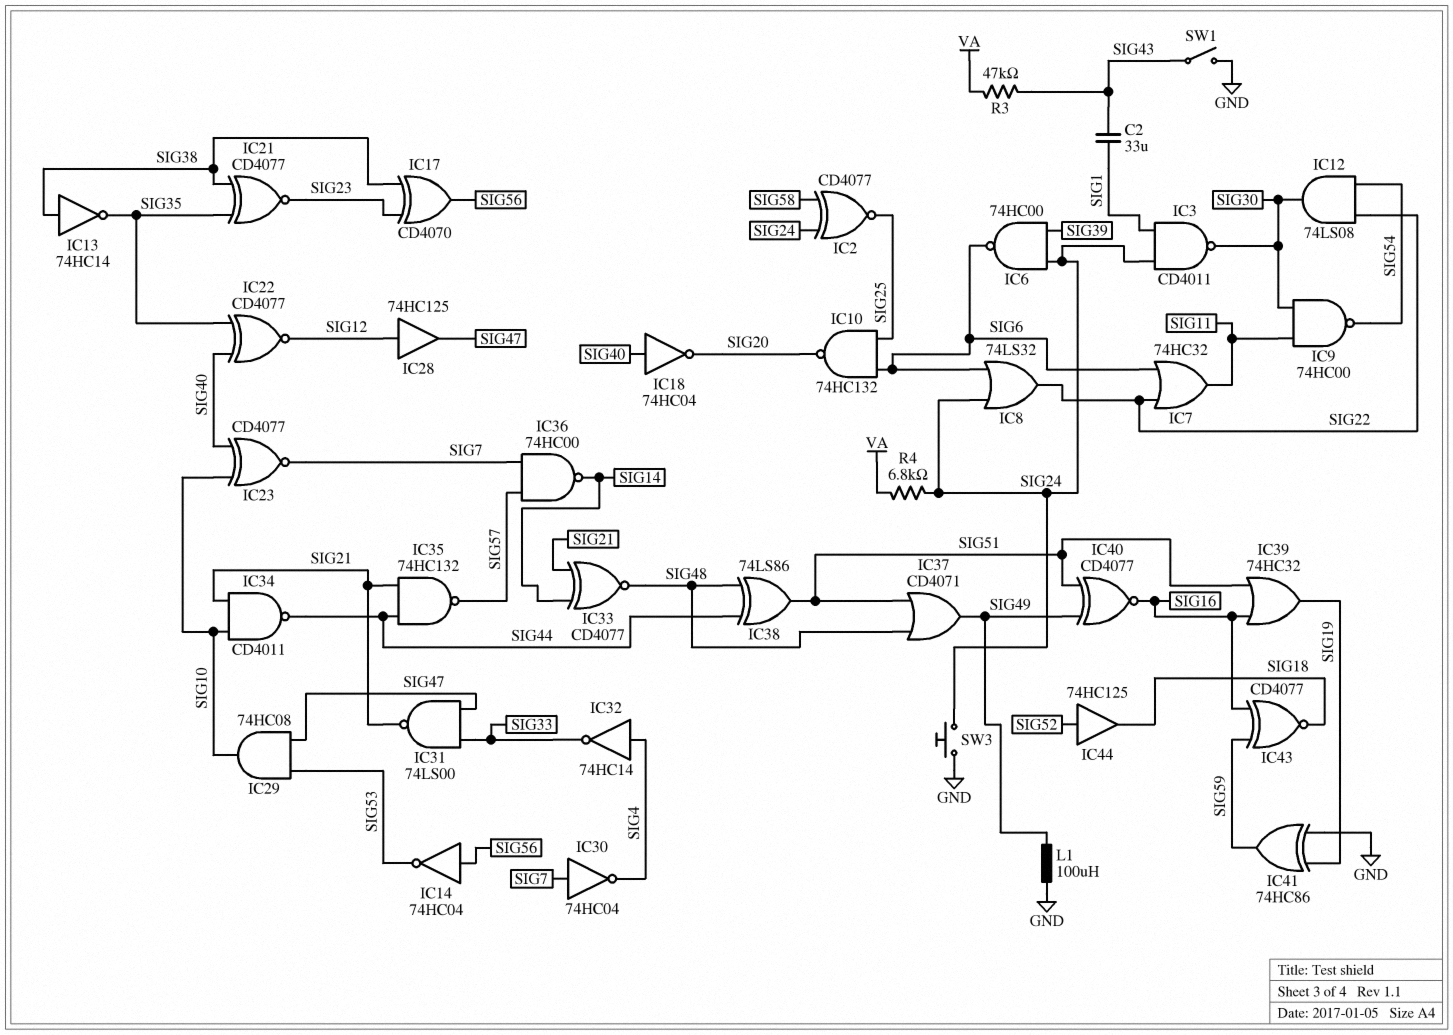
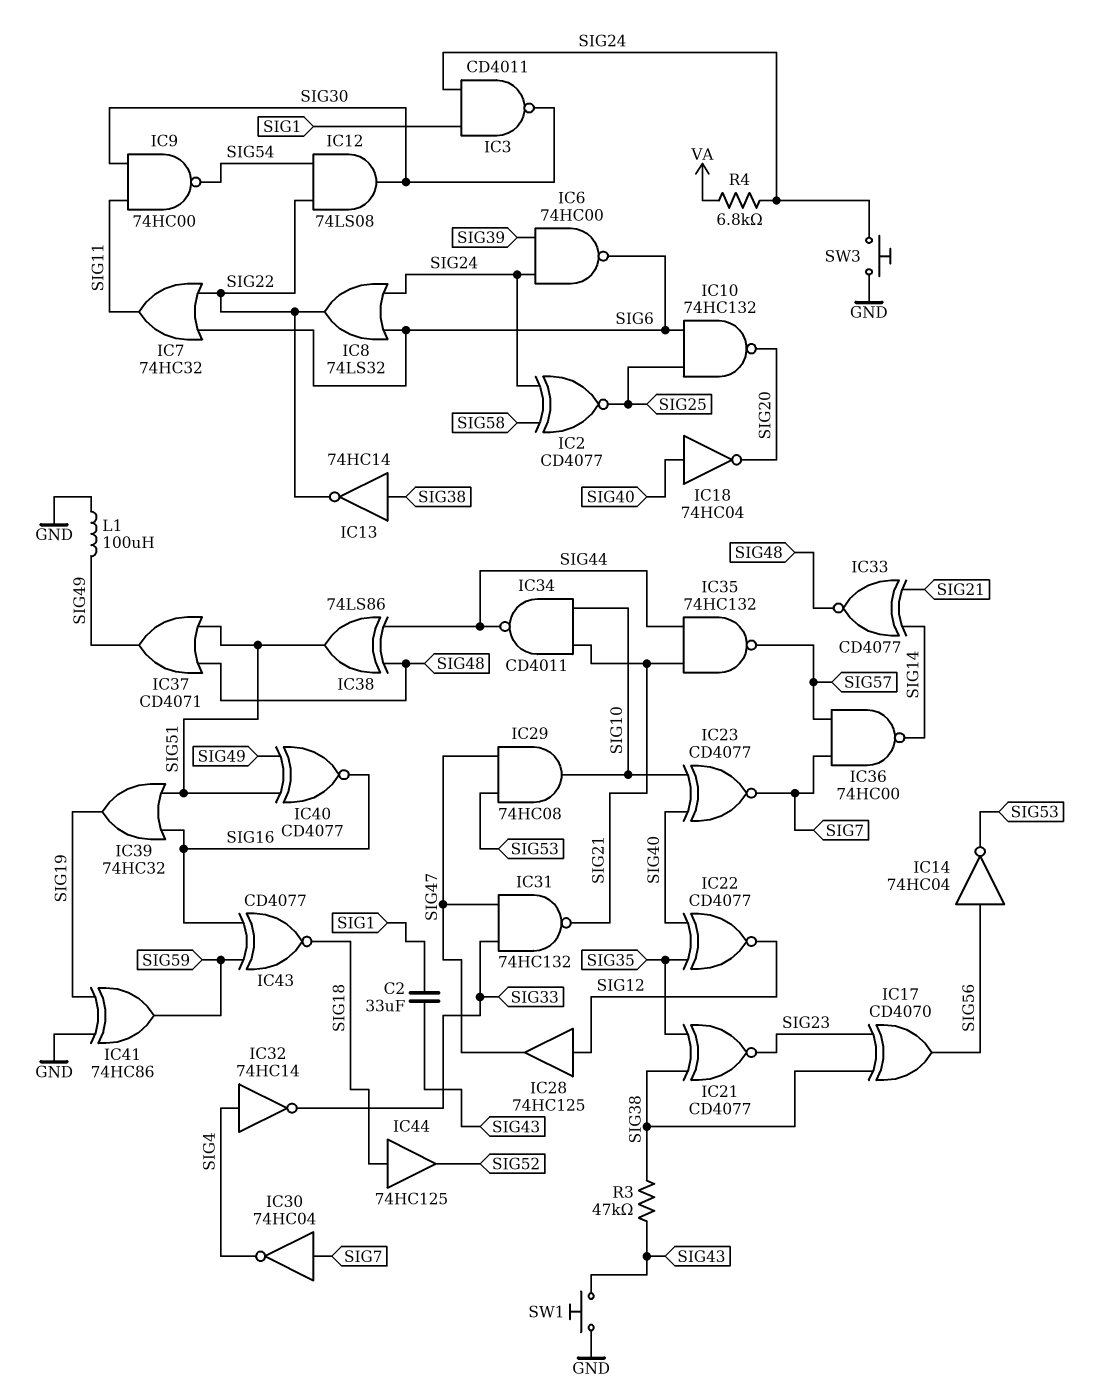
IC13: NOT 74HC14 (in SIG38, out SIG35) -> NOT 74HC14 (in SIG38, out SIG22)
IC31: NAND 74LS00 (in SIG33, in SIG47, out SIG21) -> NAND 74HC132 (in SIG33, in SIG47, out SIG21)
IC44: buffer 74HC125 (in SIG52, out SIG18) -> buffer 74HC125 (in SIG18, out SIG52)
R3: 47k (SIG43, VA) -> 47k (SIG38, SIG43)
SW1: switch (GND, SIG43) -> button (GND, SIG43)

